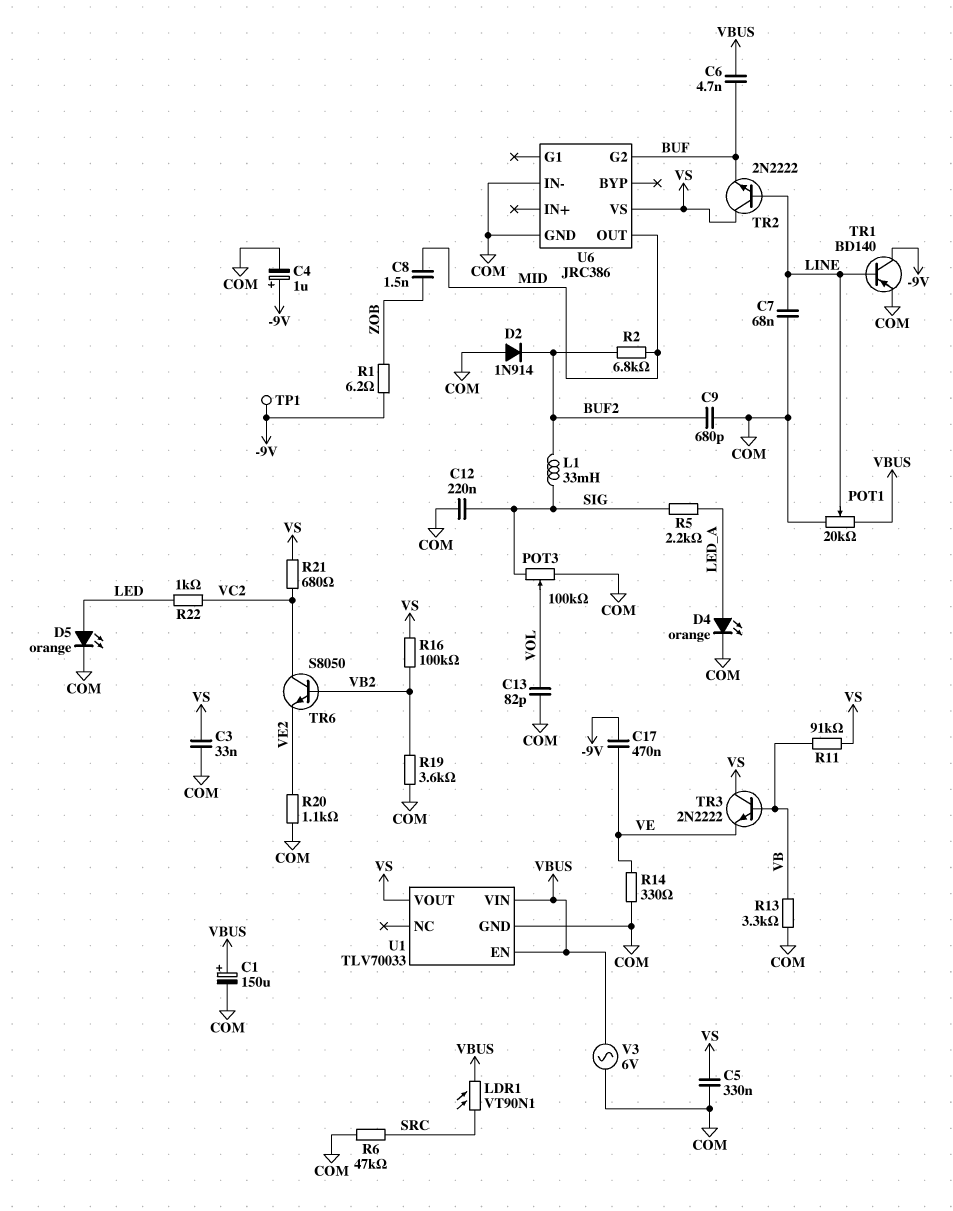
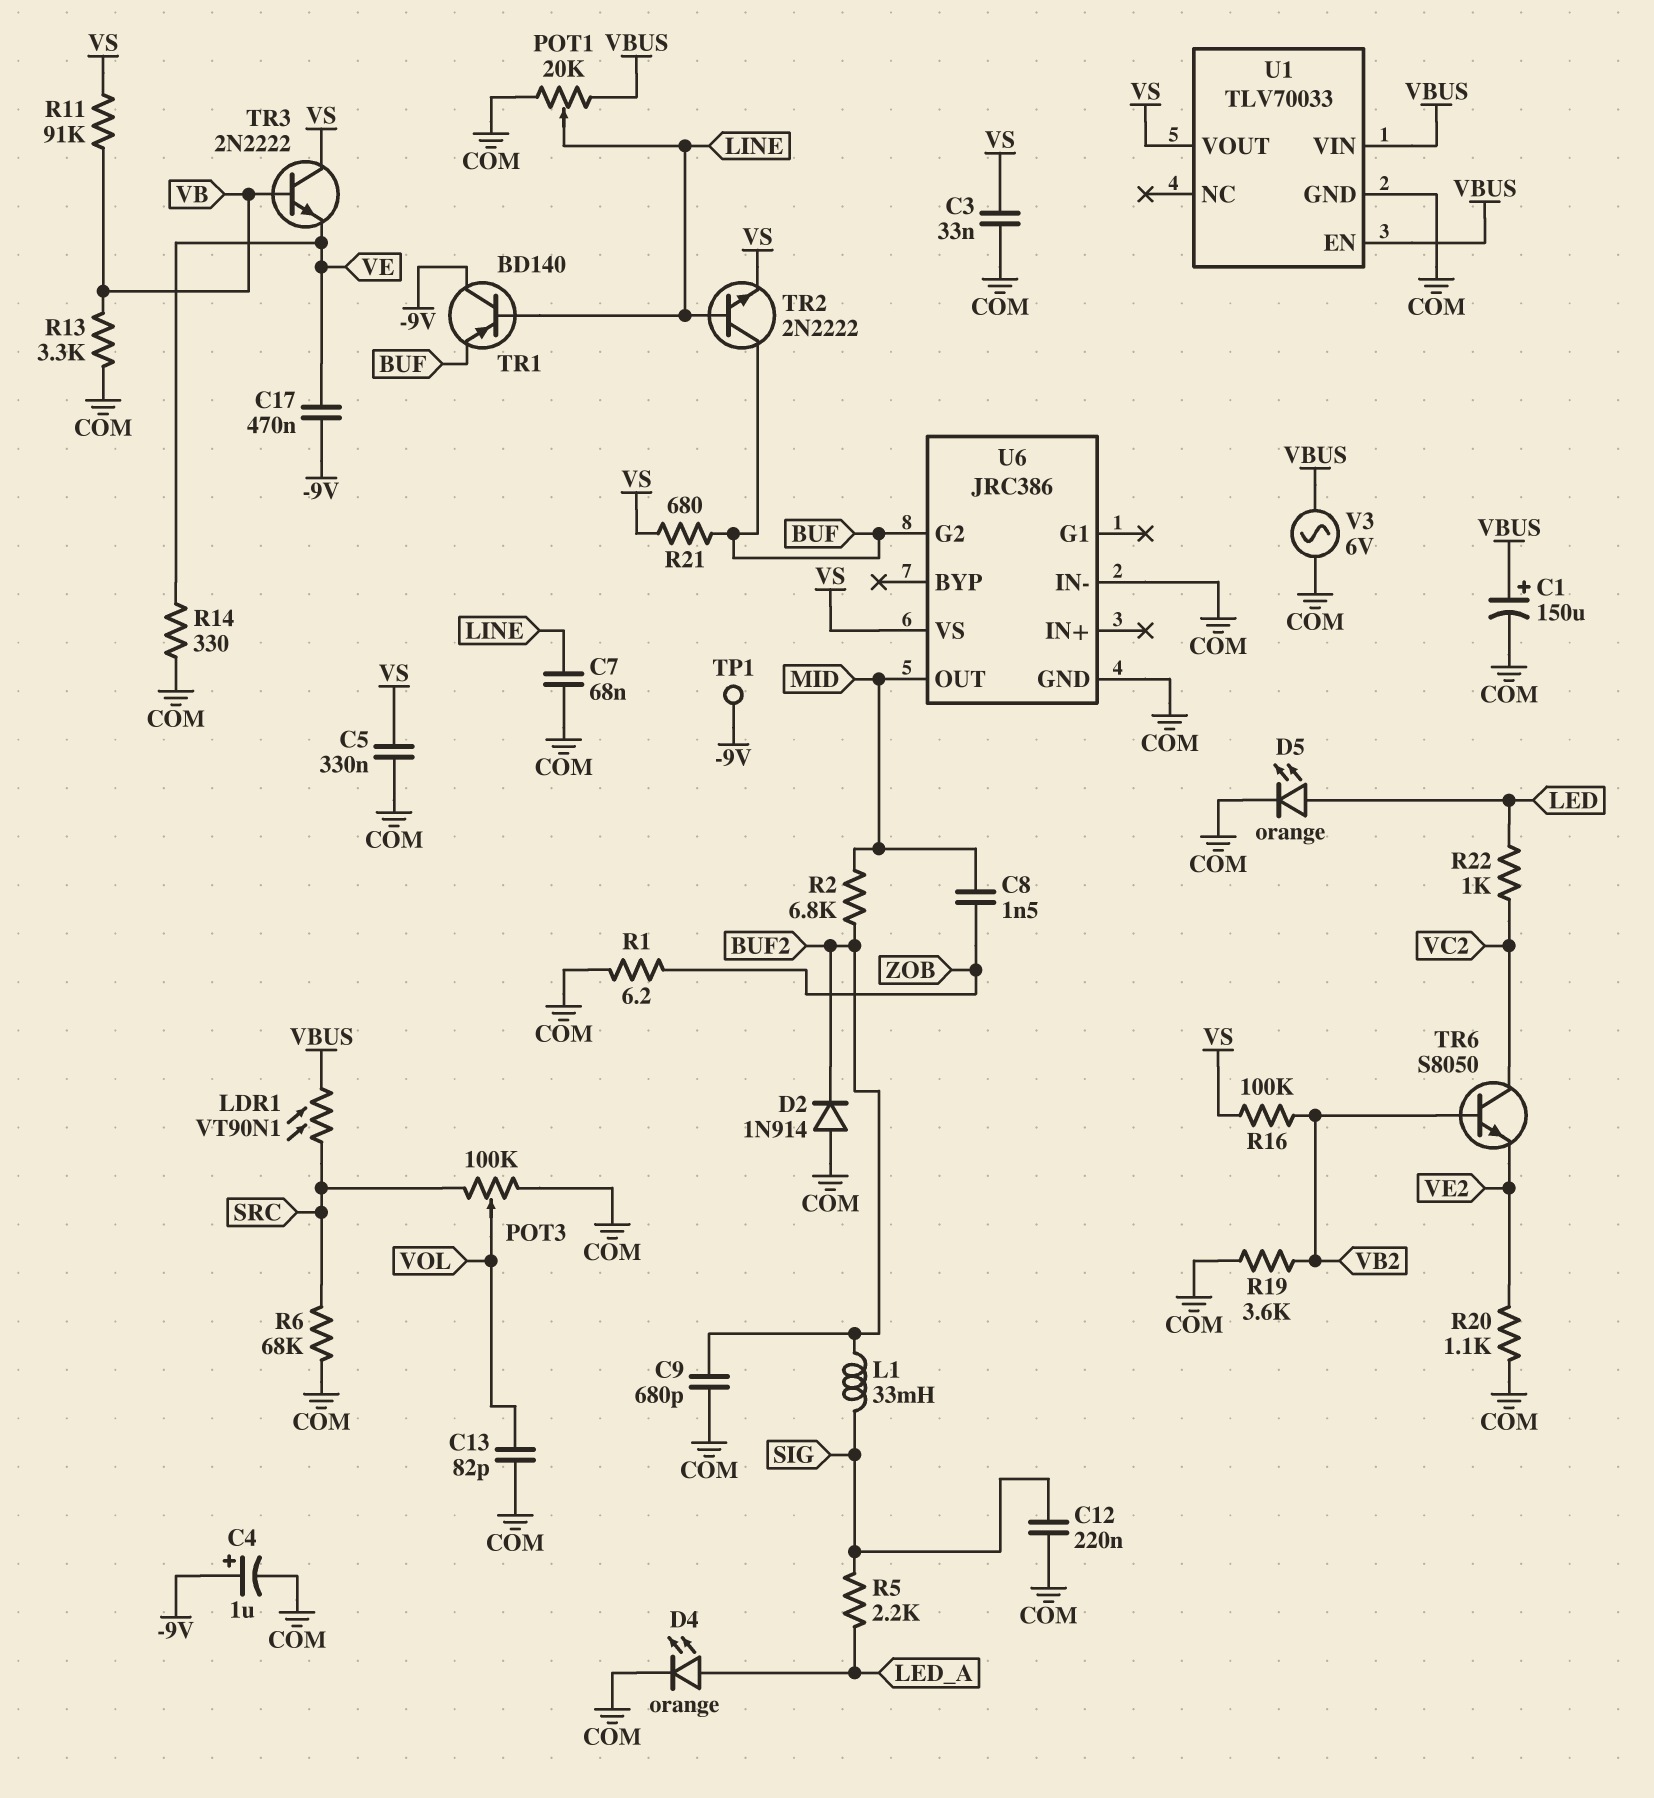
C6: 4.7nF (BUF, VBUS) -> none
POT3: 100k (COM, SIG, wiper VOL) -> 100k (COM, SRC, wiper VOL)
R1: 6.2 (-9V, ZOB) -> 6.2 (COM, ZOB)
R6: 47k (COM, SRC) -> 68k (COM, SRC)
R21: 680 (VC2, VS) -> 680 (BUF, VS)
TR1: PNP BD140 (B LINE, C -9V, E COM) -> PNP BD140 (B LINE, C -9V, E BUF)
TR2: NPN 2N2222 (B LINE, C VS, E BUF) -> NPN 2N2222 (B LINE, C BUF, E VS)

